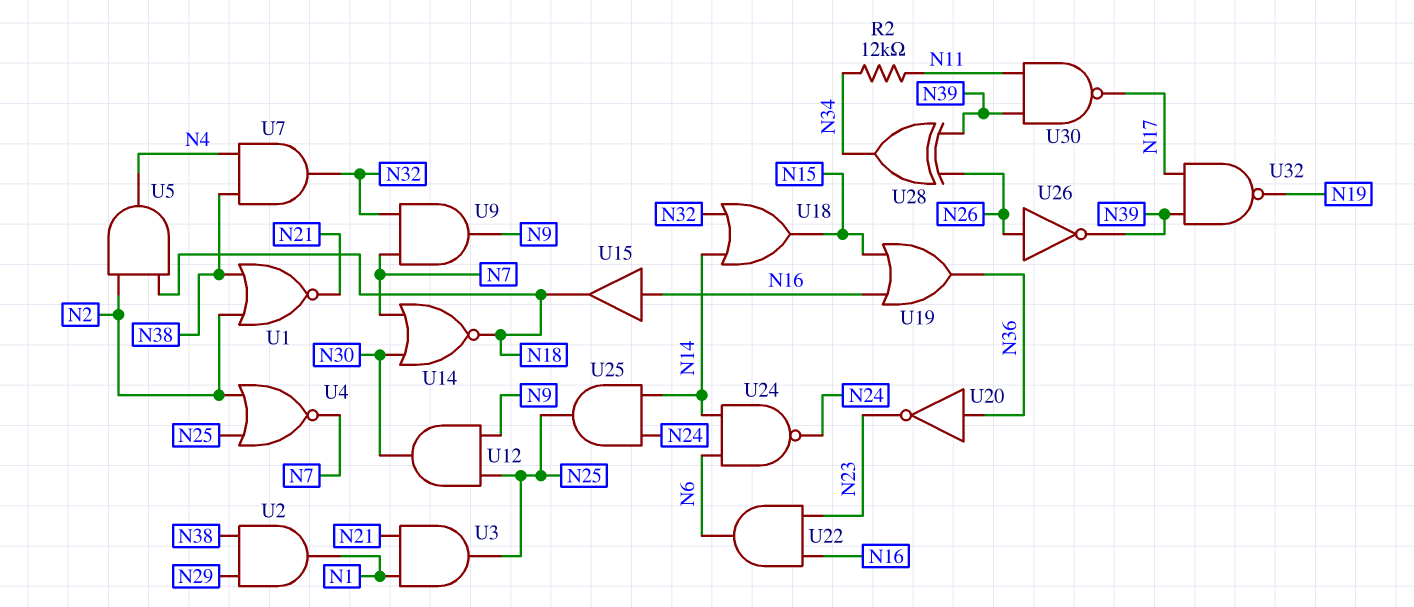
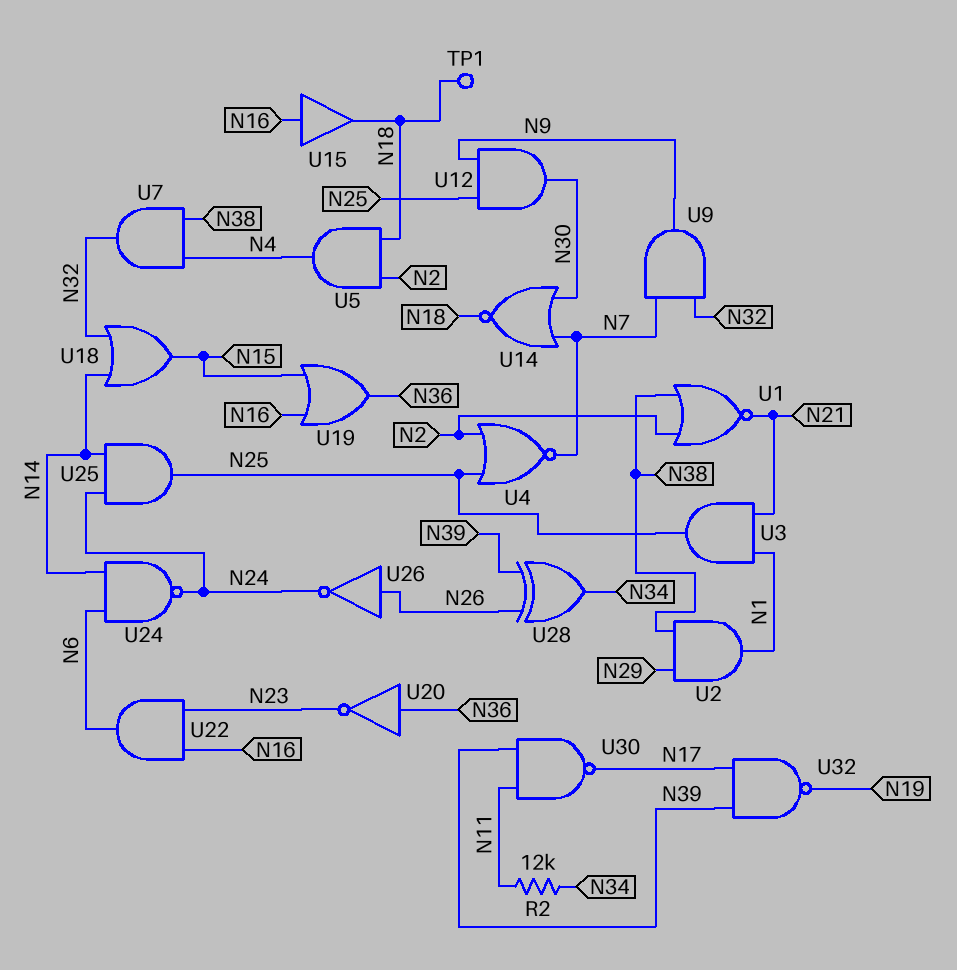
TP1: none -> test point (N18)
U26: NOT (in N26, out N39) -> NOT (in N26, out N24)

